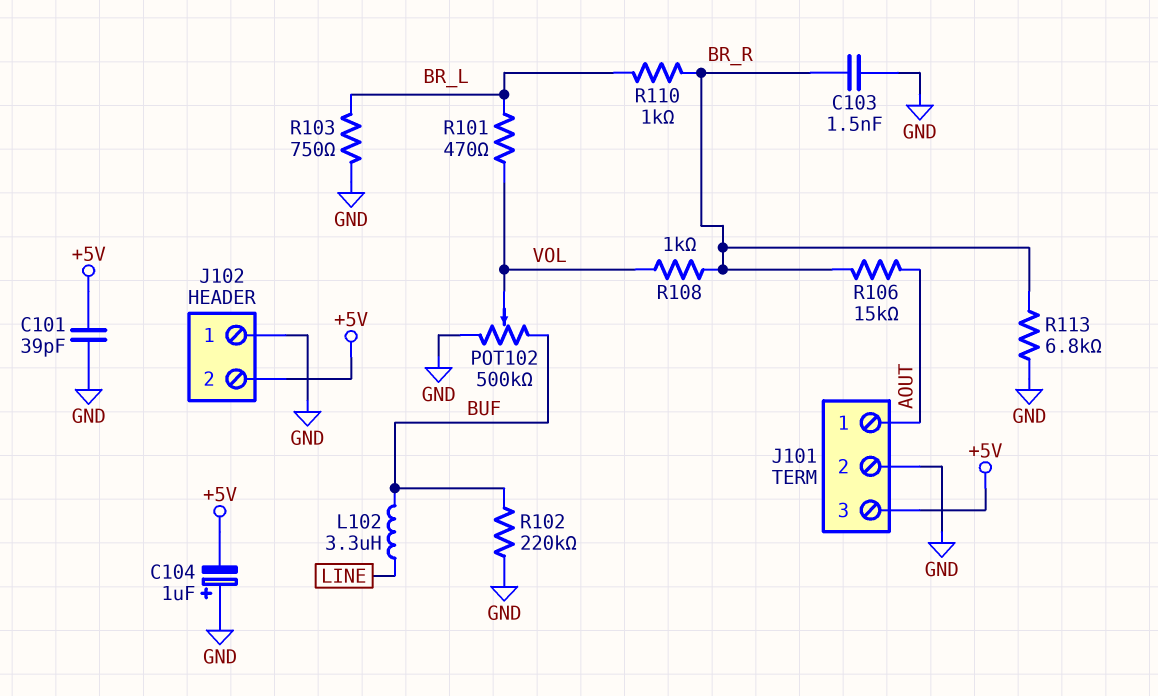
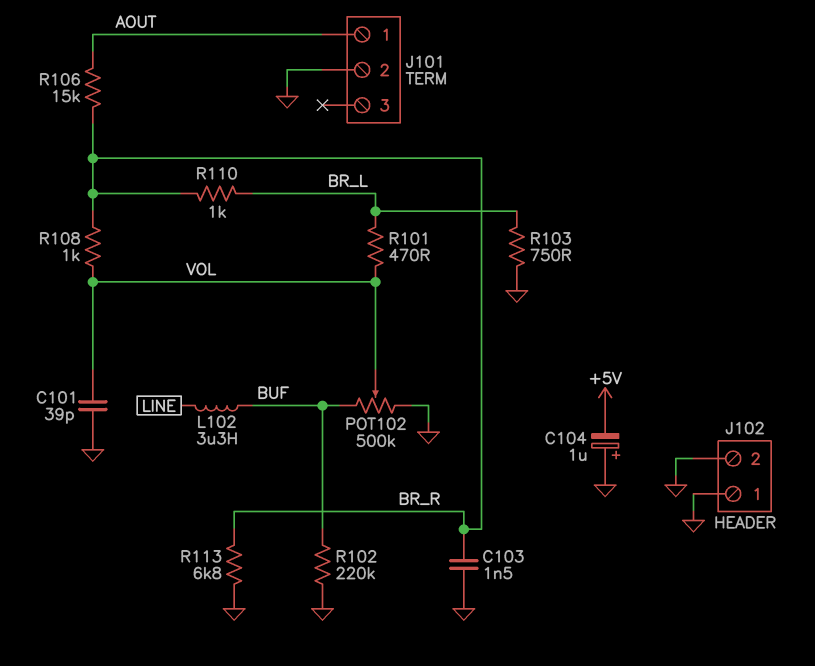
C101: 39pF (+5V, GND) -> 39pF (GND, VOL)
J101 pin 3: +5V -> none
J102 pin 2: +5V -> GND

